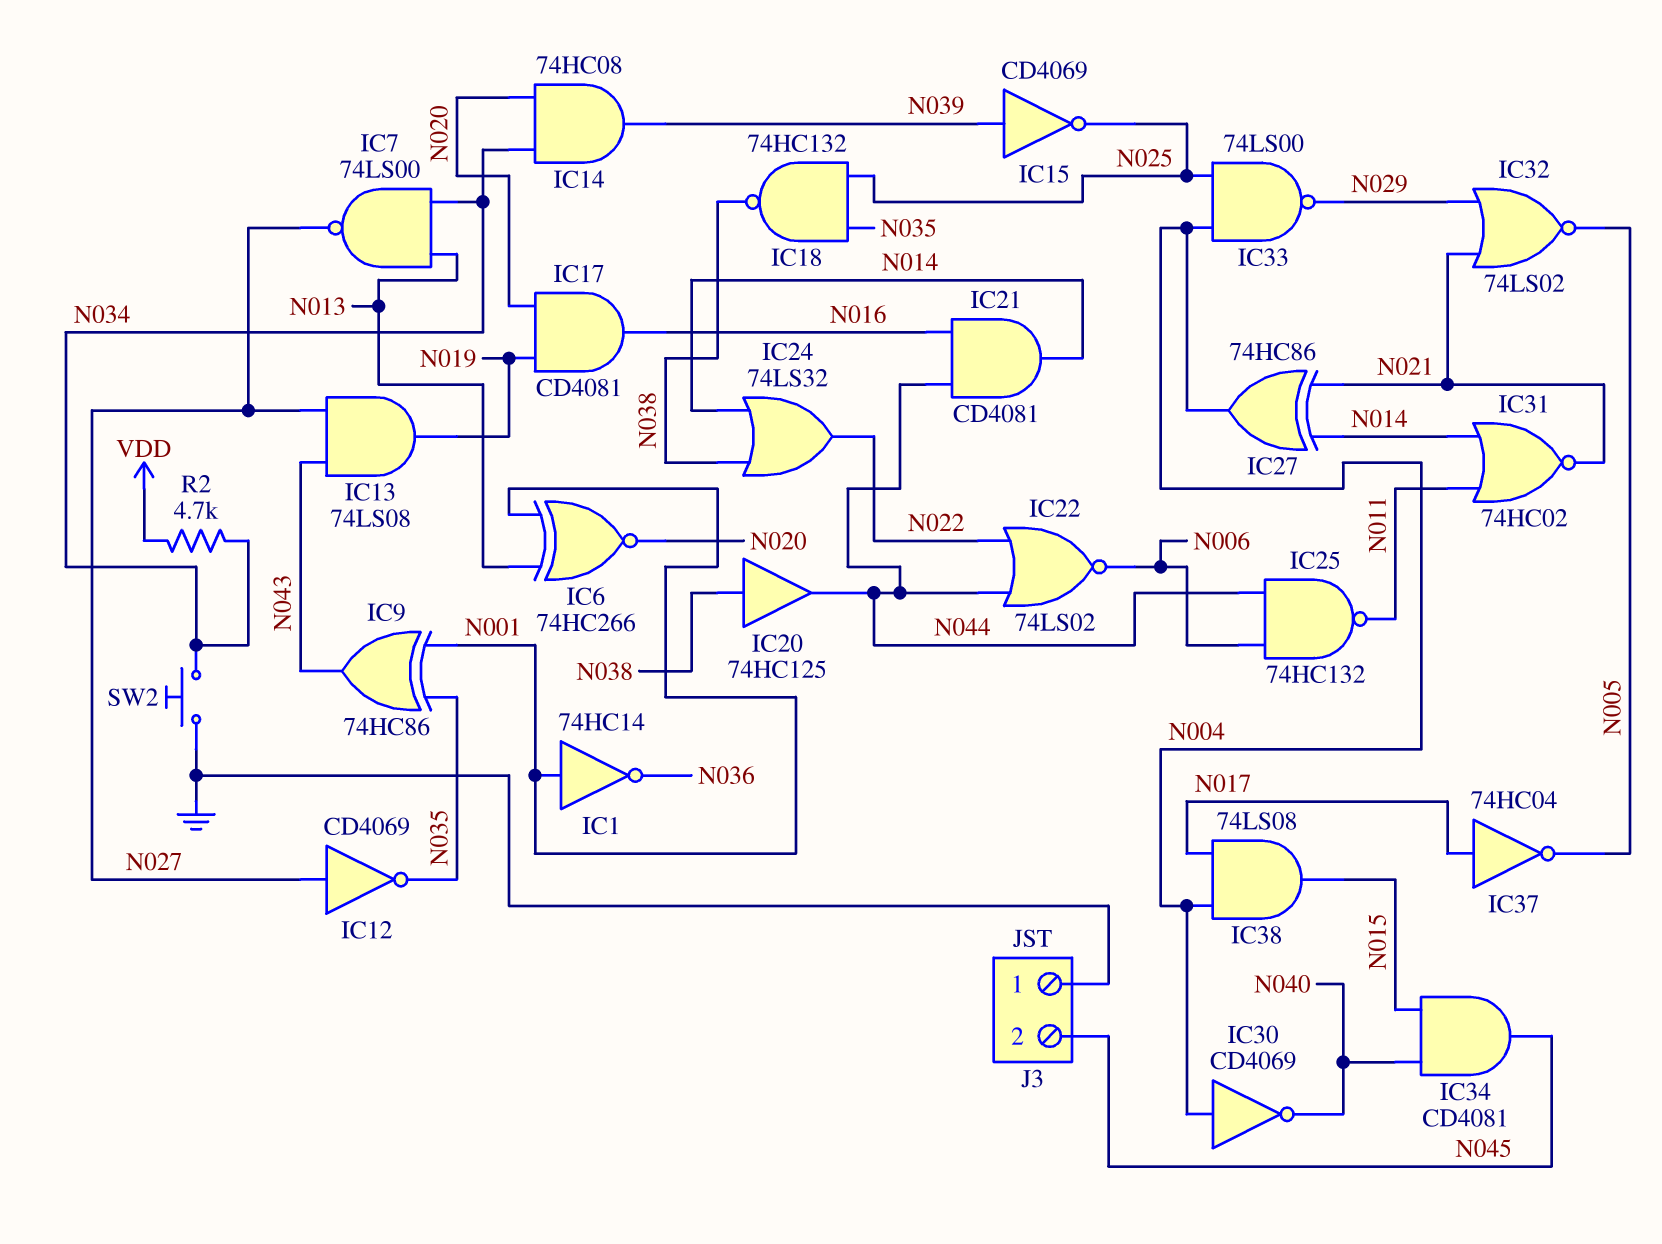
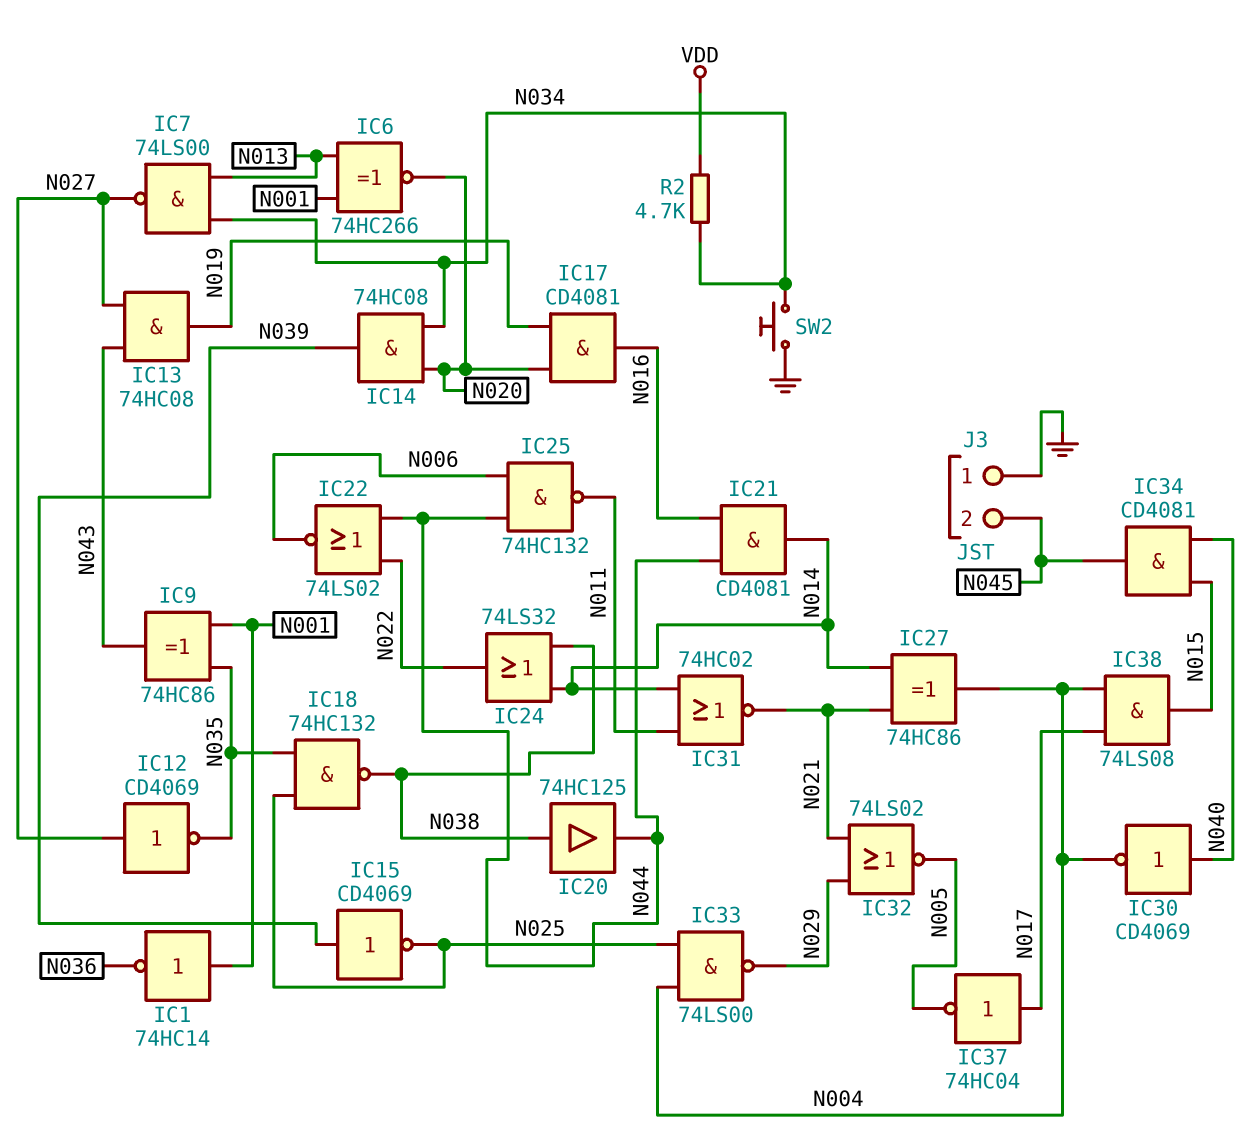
IC13: AND 74LS08 (in N027, in N043, out N019) -> AND 74HC08 (in N027, in N043, out N019)
IC30: NOT CD4069 (in N004, out N040) -> NOT CD4069 (in N040, out N004)

